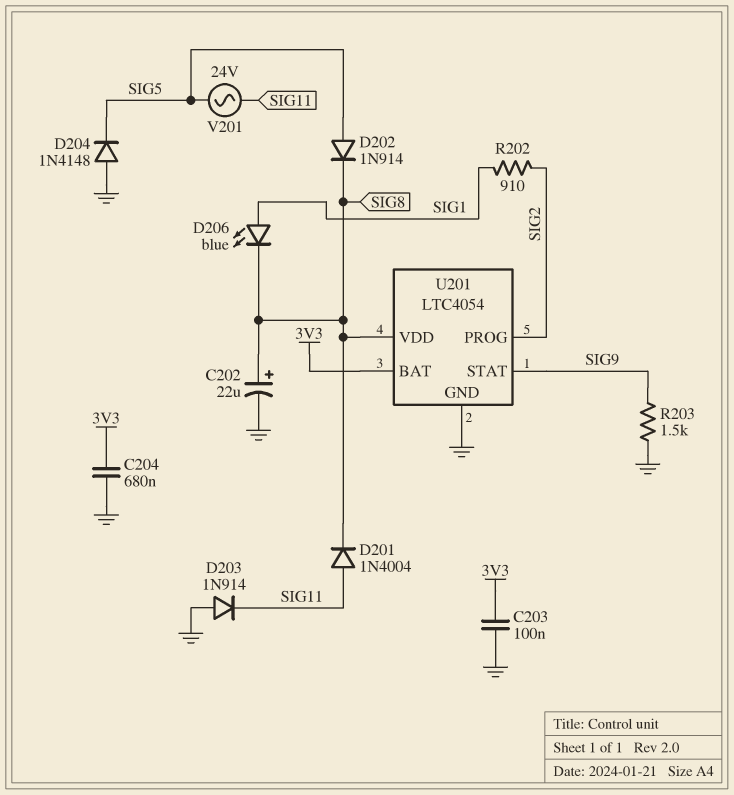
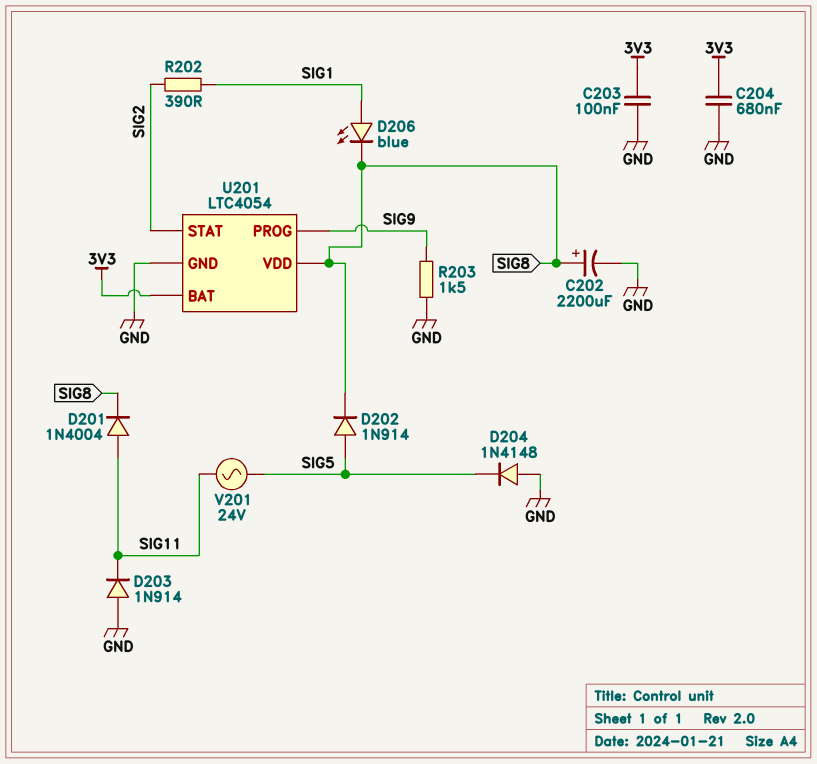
C202: 22uF (plus SIG8, minus GND) -> 2200uF (plus SIG8, minus GND)
R202: 910 (SIG1, SIG2) -> 390 (SIG1, SIG2)
U201 pin PROG: SIG2 -> SIG9
U201 pin STAT: SIG9 -> SIG2

